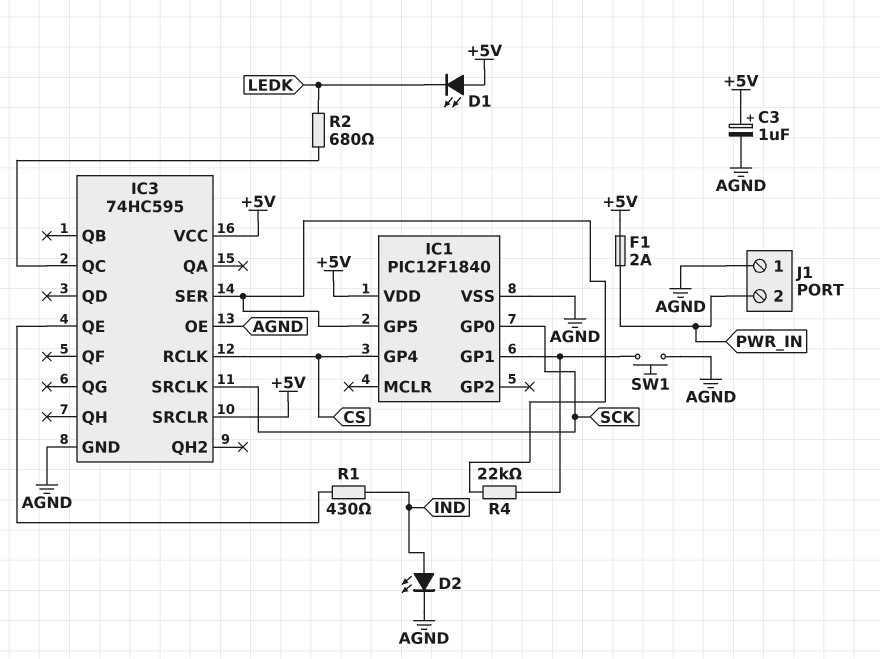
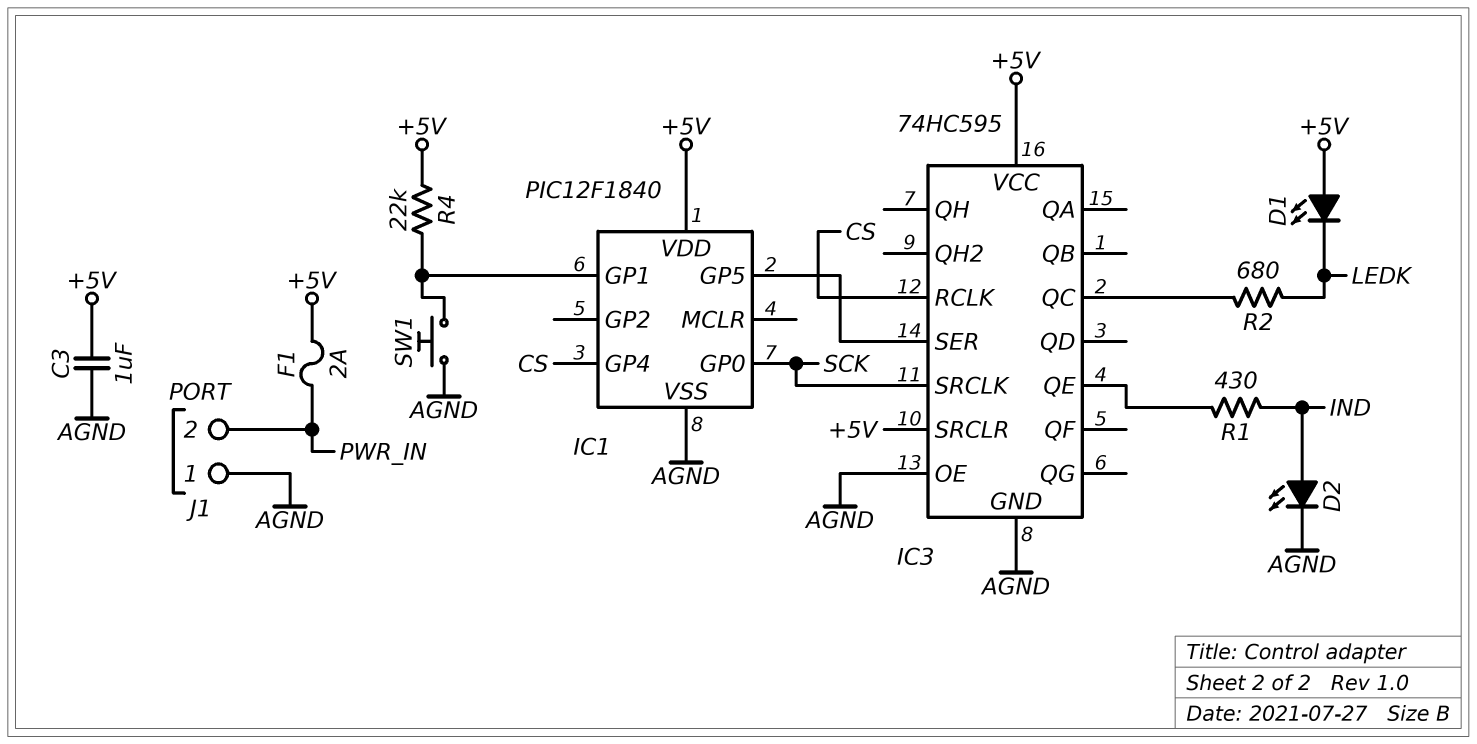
C3: 1uF (plus +5V, minus AGND) -> 1uF (+5V, AGND)
R4: 22k (IC1/GP1, IC1/GP5) -> 22k (+5V, IC1/GP1)

